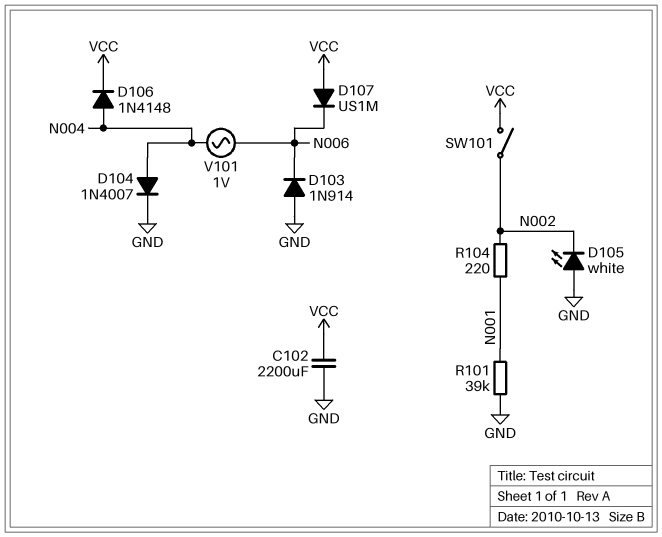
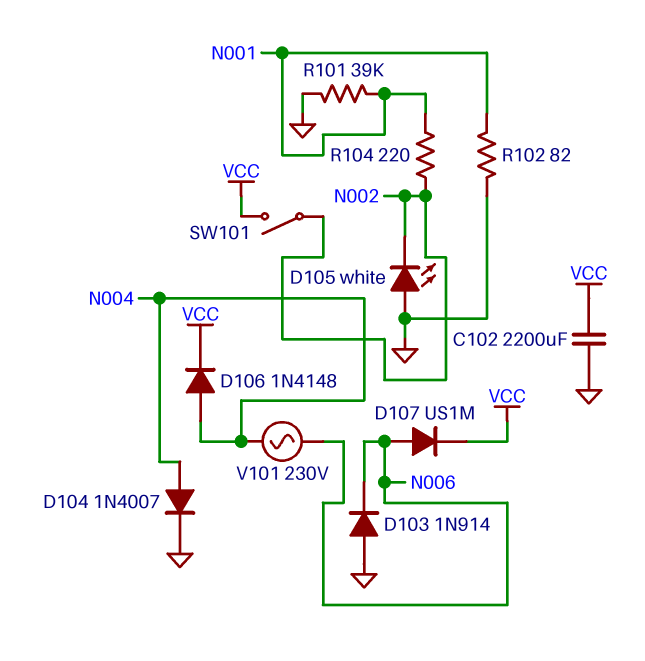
D107: diode US1M (A VCC, K N006) -> diode US1M (A N006, K VCC)
R102: none -> 82 (GND, N001)
V101: AC 1V (N004, N006) -> AC 230V (N004, N006)

